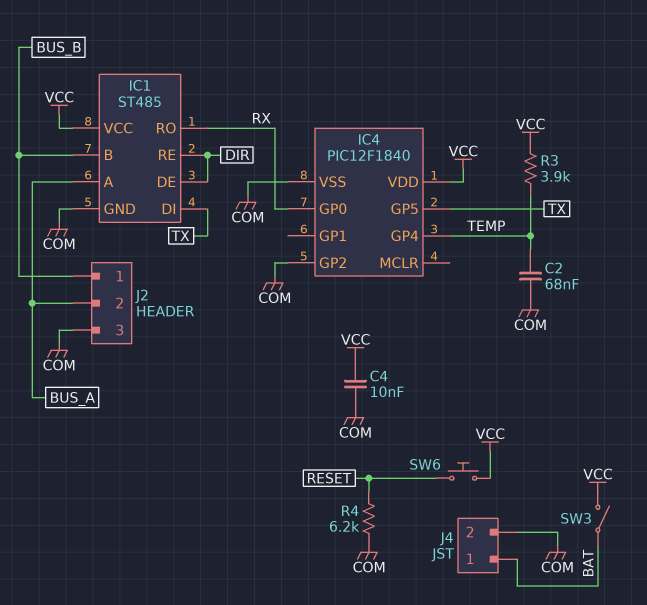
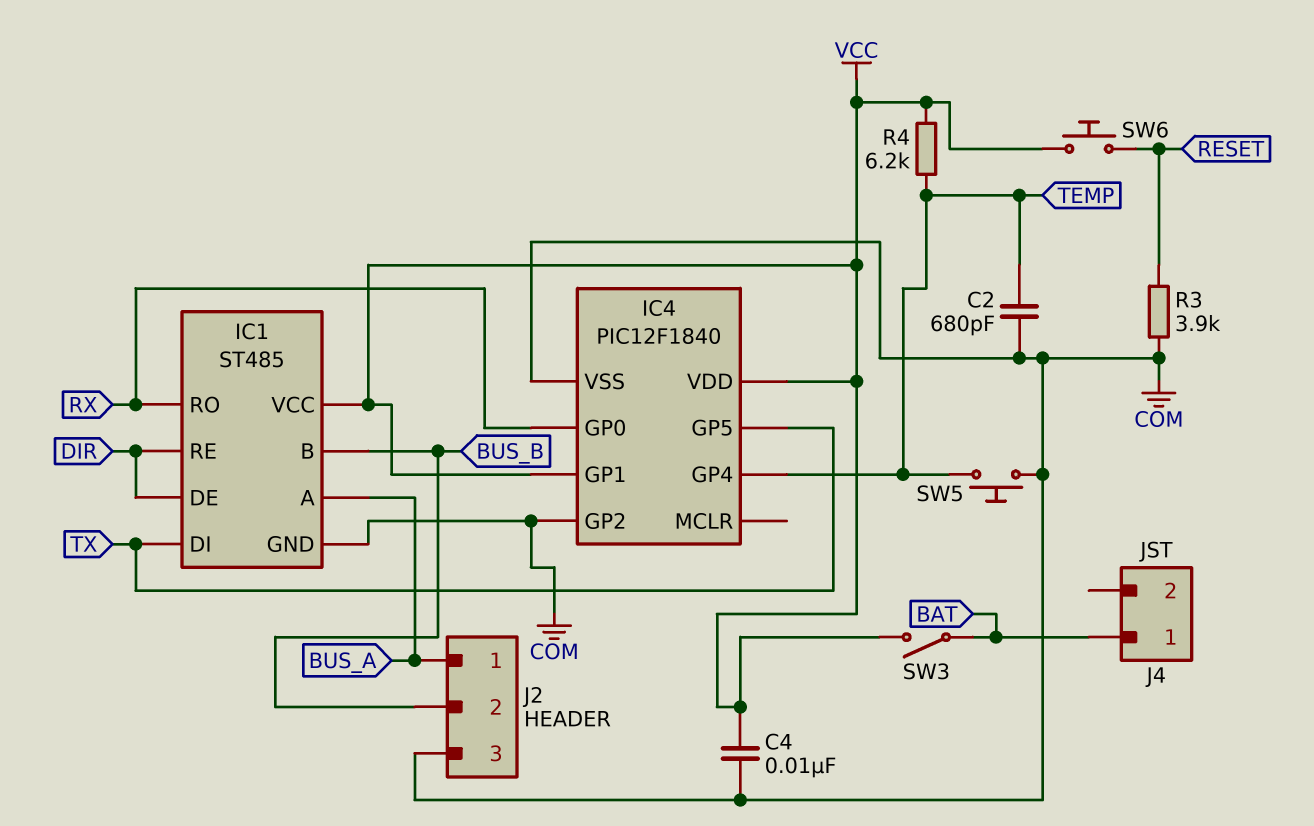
C2: 68nF (COM, TEMP) -> 680pF (COM, TEMP)
IC4 pin GP1: none -> VCC
J2 pin 1: BUS_B -> BUS_A
J2 pin 2: BUS_A -> BUS_B
J4 pin 2: COM -> none
R3: 3.9k (TEMP, VCC) -> 3.9k (COM, RESET)
R4: 6.2k (COM, RESET) -> 6.2k (TEMP, VCC)
SW5: none -> button (COM, TEMP)

